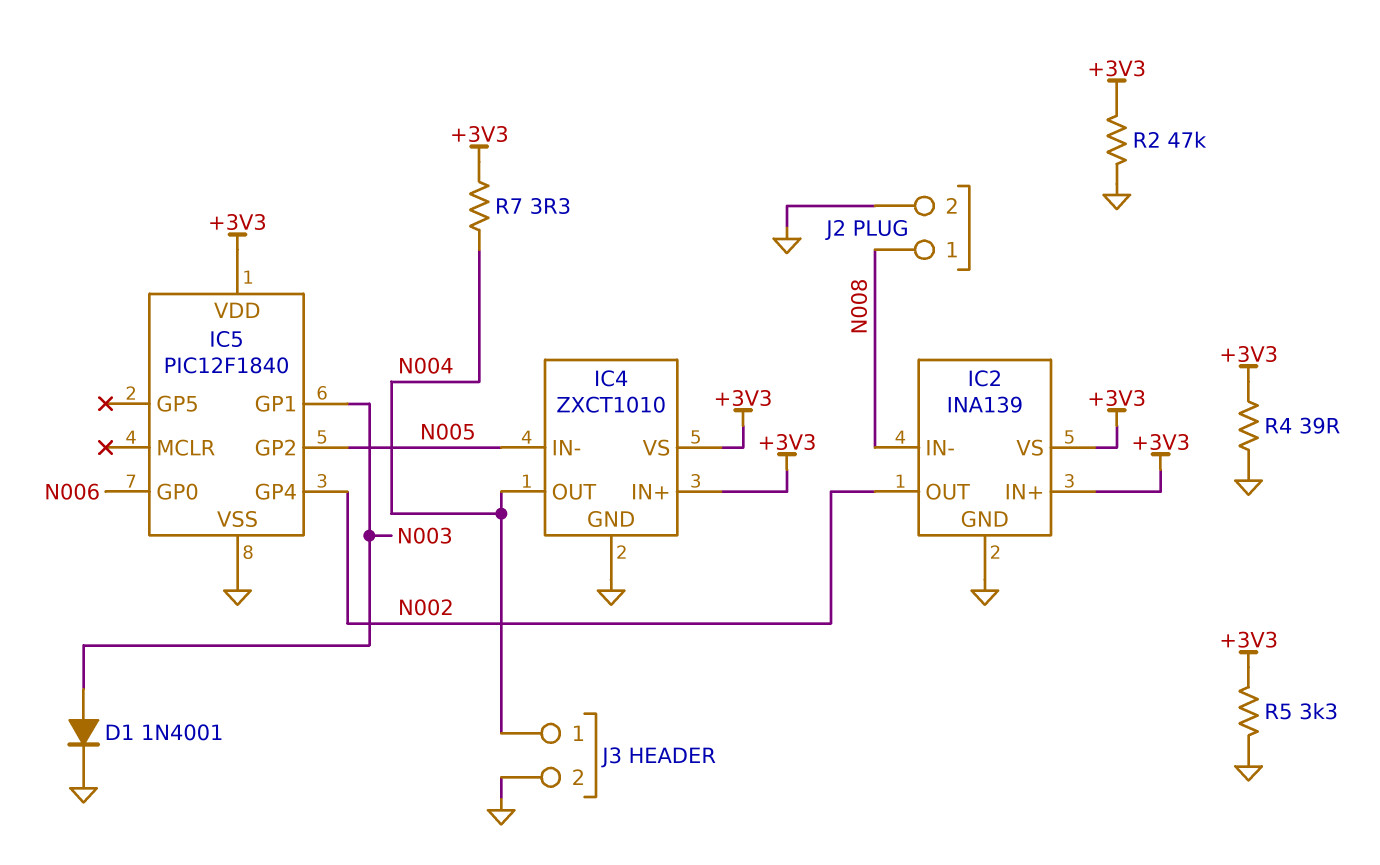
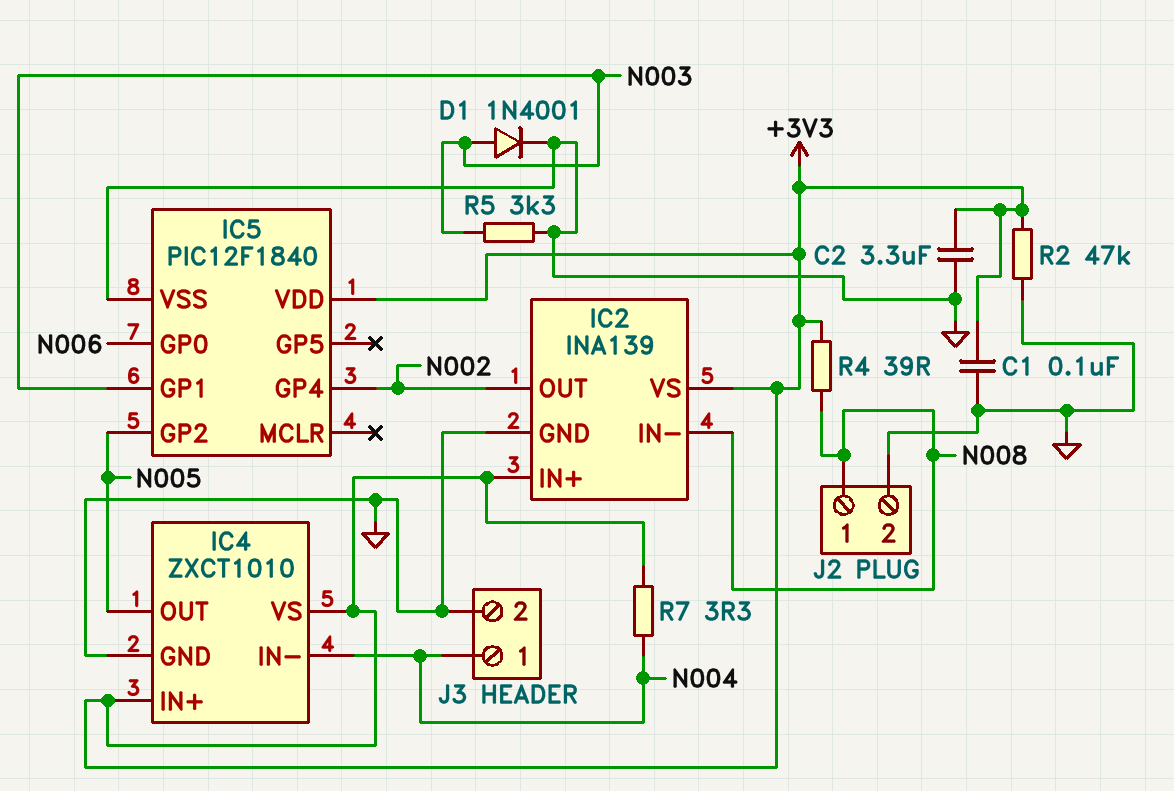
C1: none -> 100nF (+3V3, GND)
C2: none -> 3.3uF (+3V3, GND)
IC4 pin IN-: N005 -> N004
IC4 pin OUT: N004 -> N005
R4: 39 (+3V3, GND) -> 39 (+3V3, N008)
R5: 3.3k (+3V3, GND) -> 3.3k (GND, N003)

